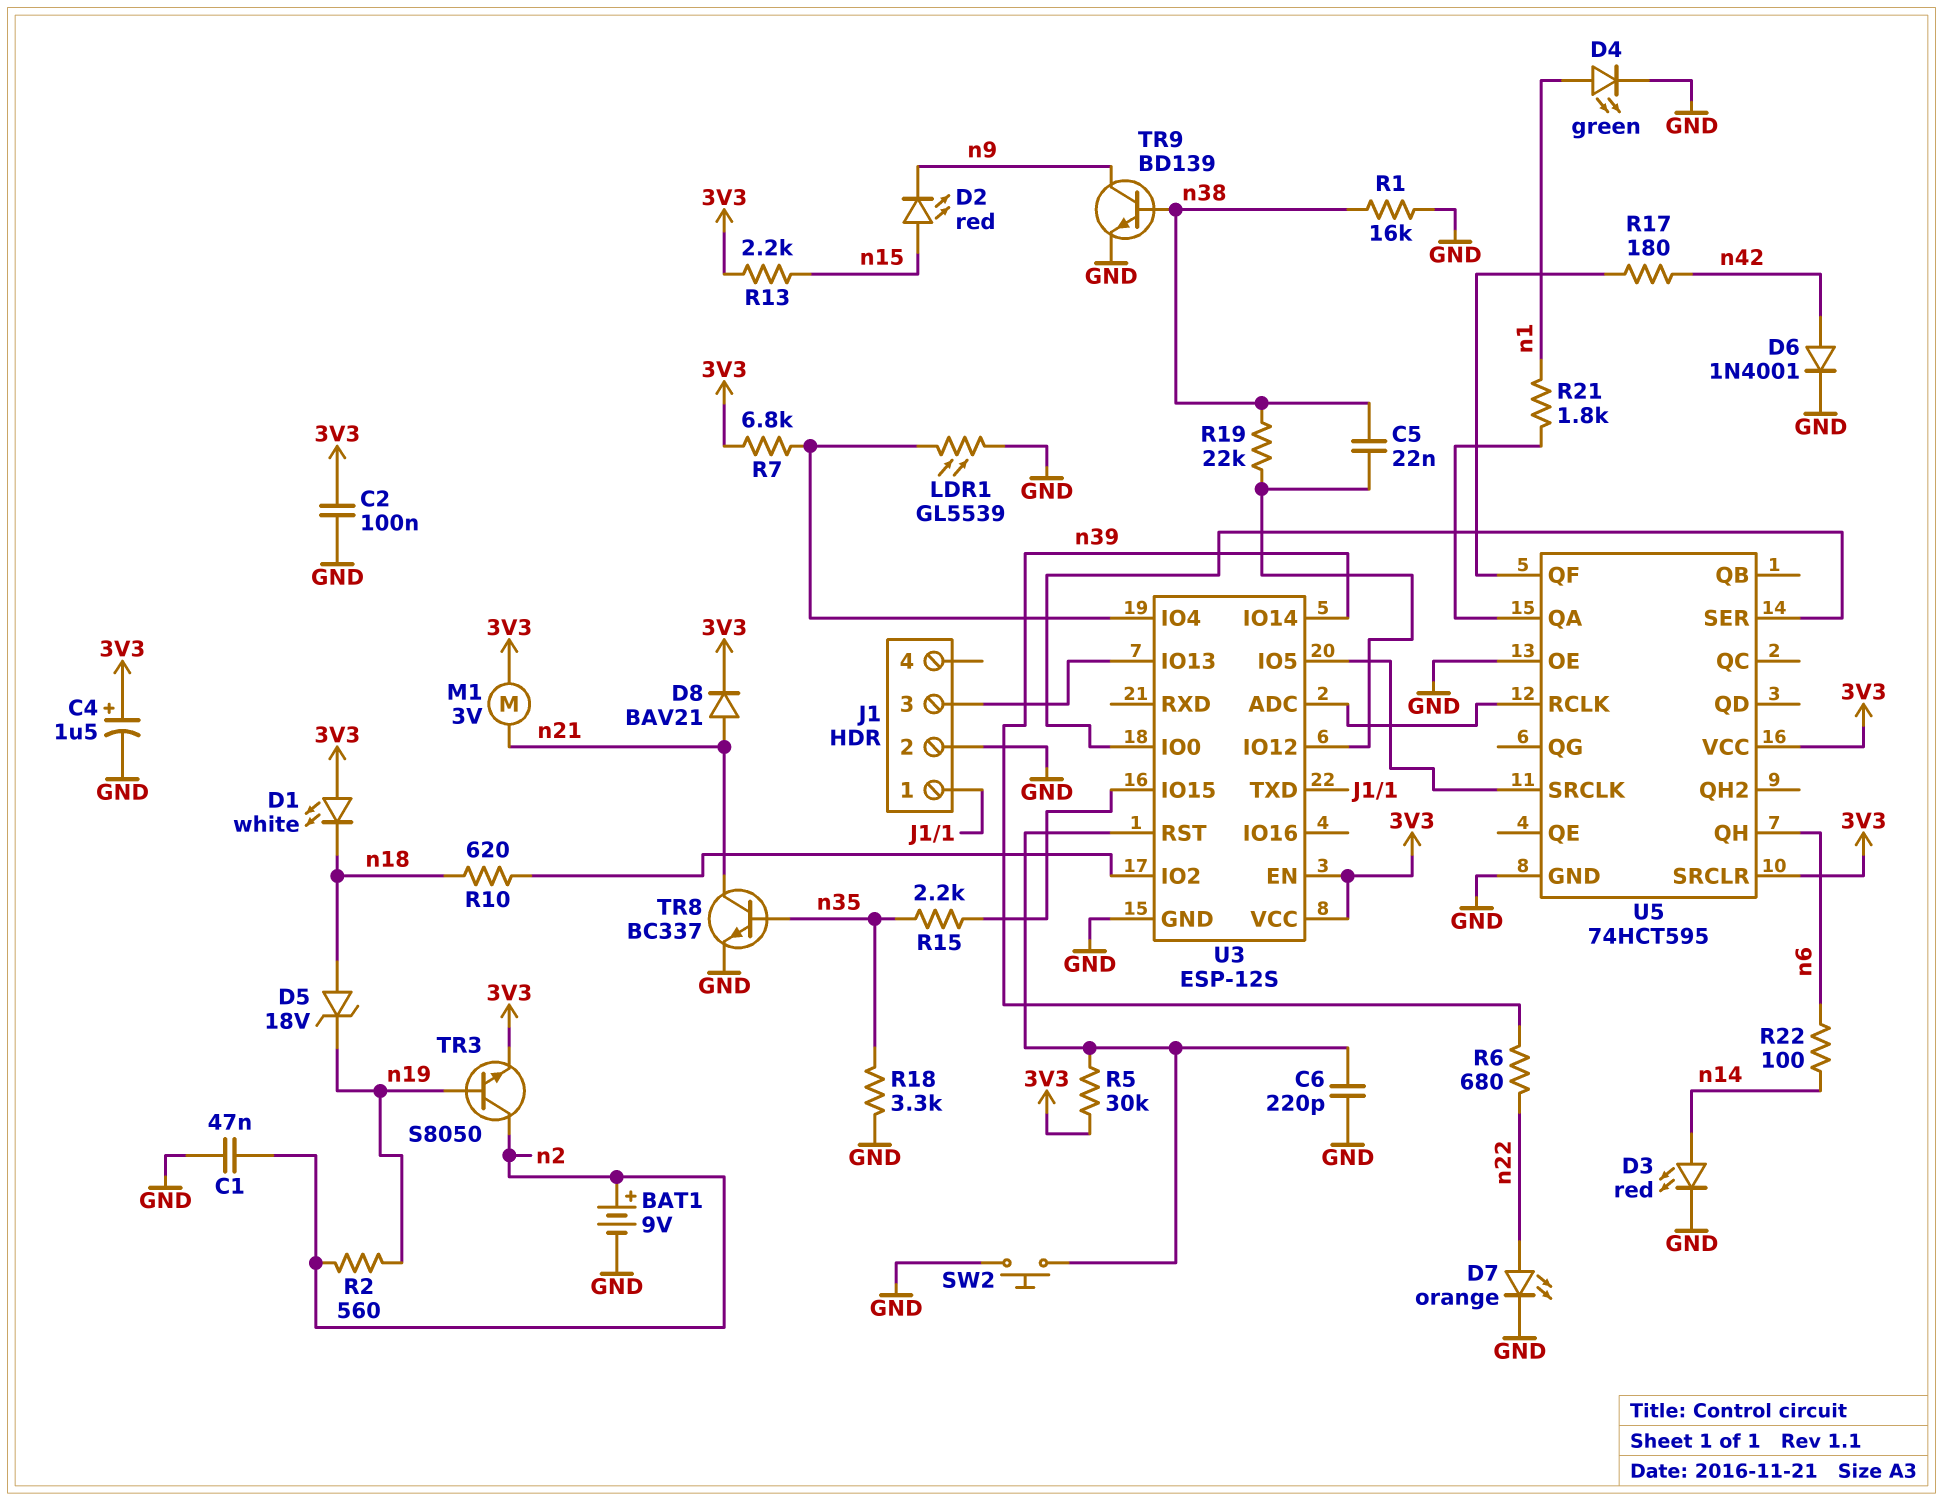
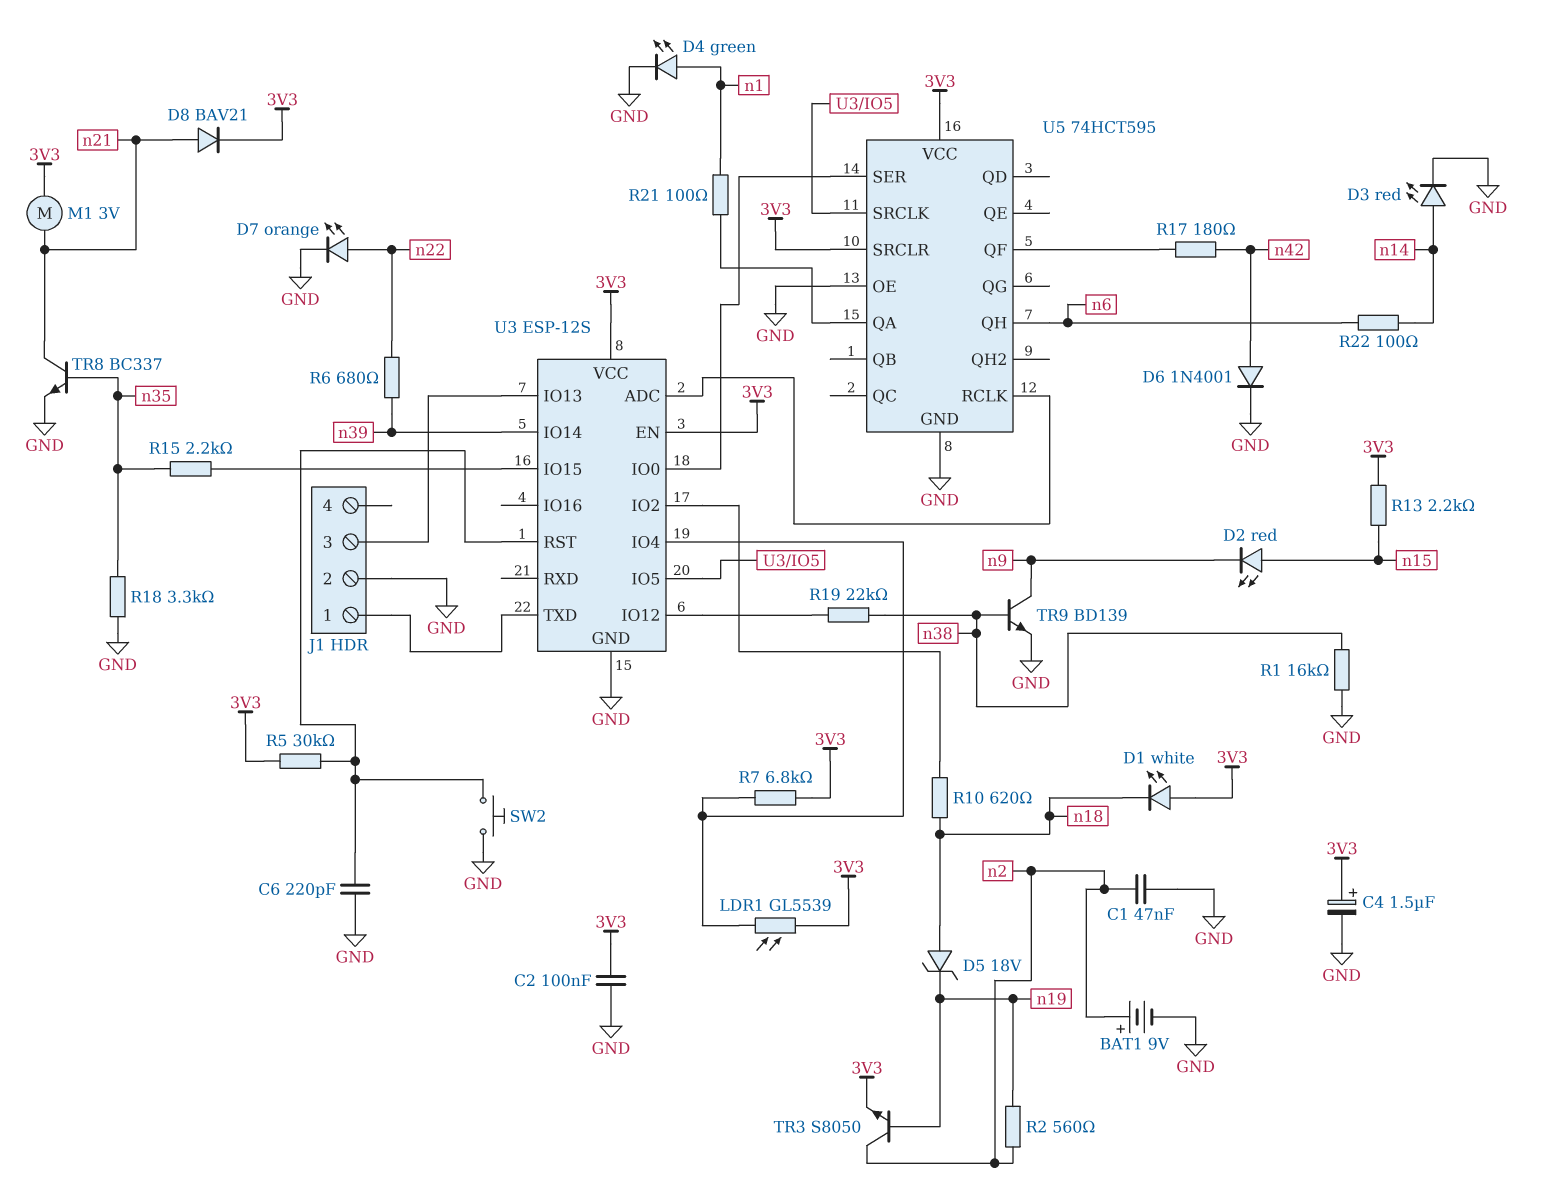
C5: 22nF (U3/IO12, n38) -> none
LDR1: GL5539 (GND, U3/IO4) -> GL5539 (3V3, U3/IO4)
R21: 1.8k (U5/QA, n1) -> 100 (U5/QA, n1)

